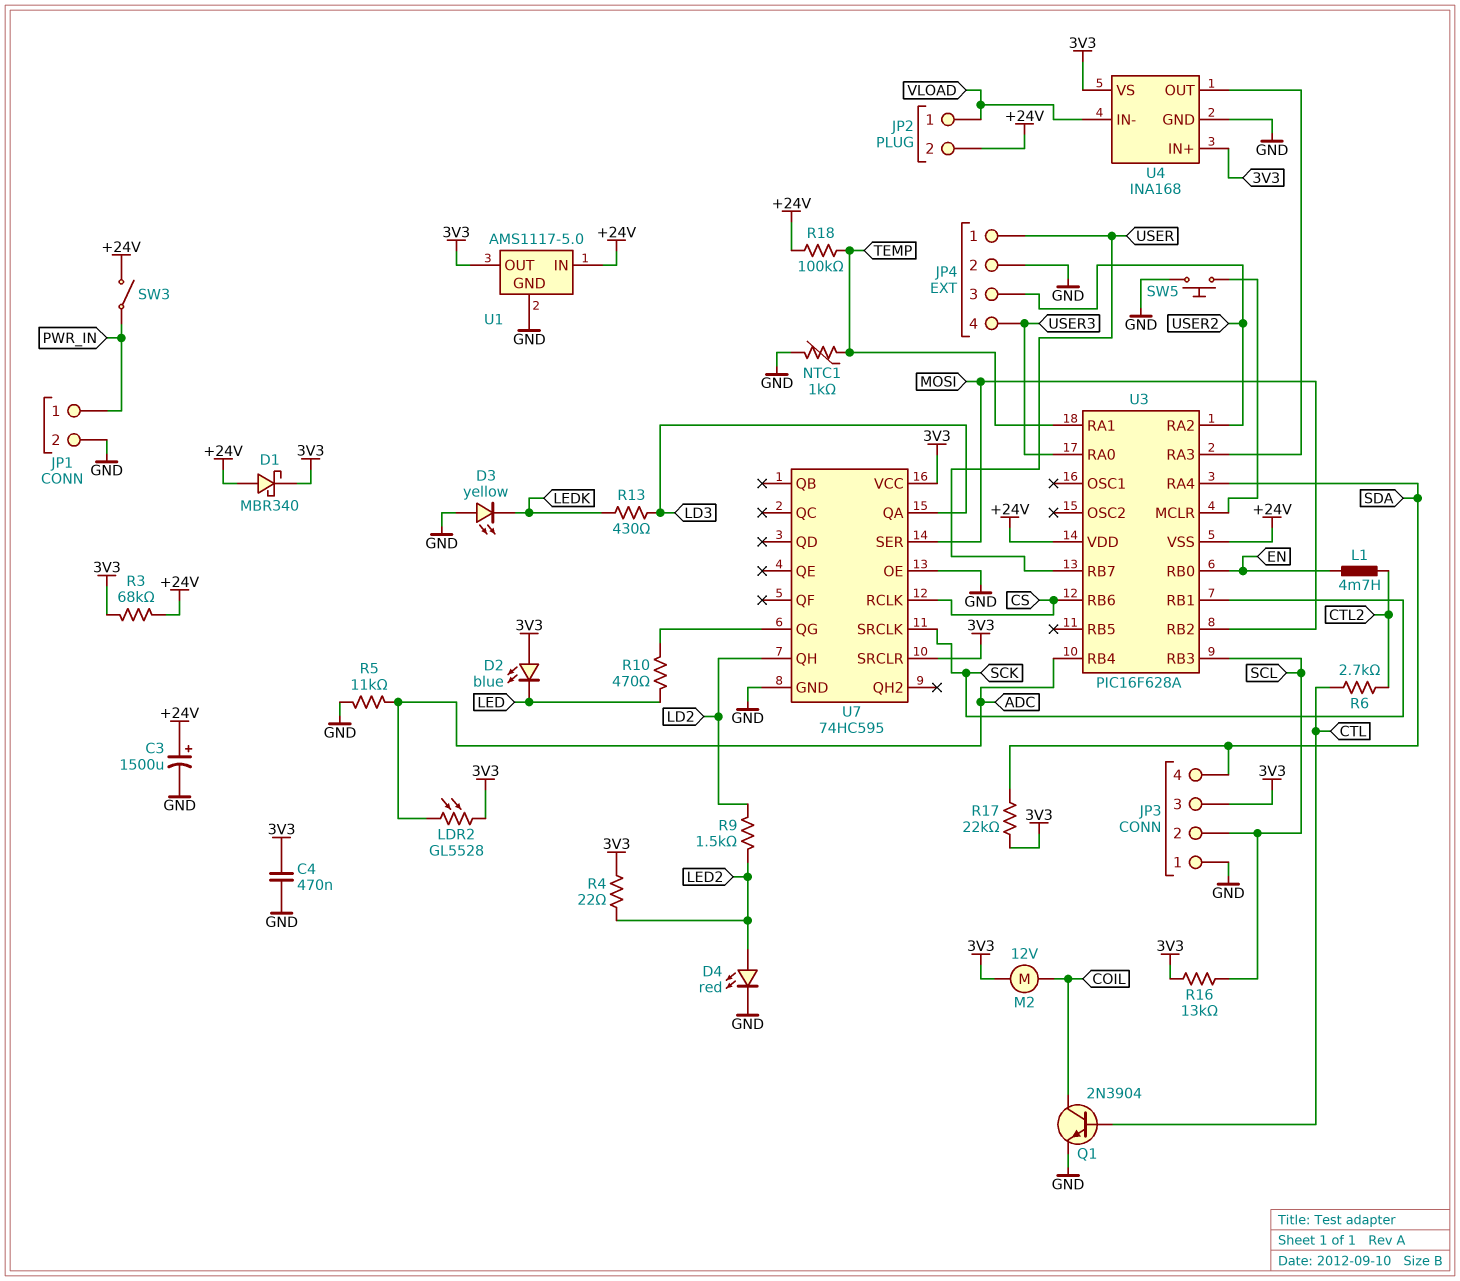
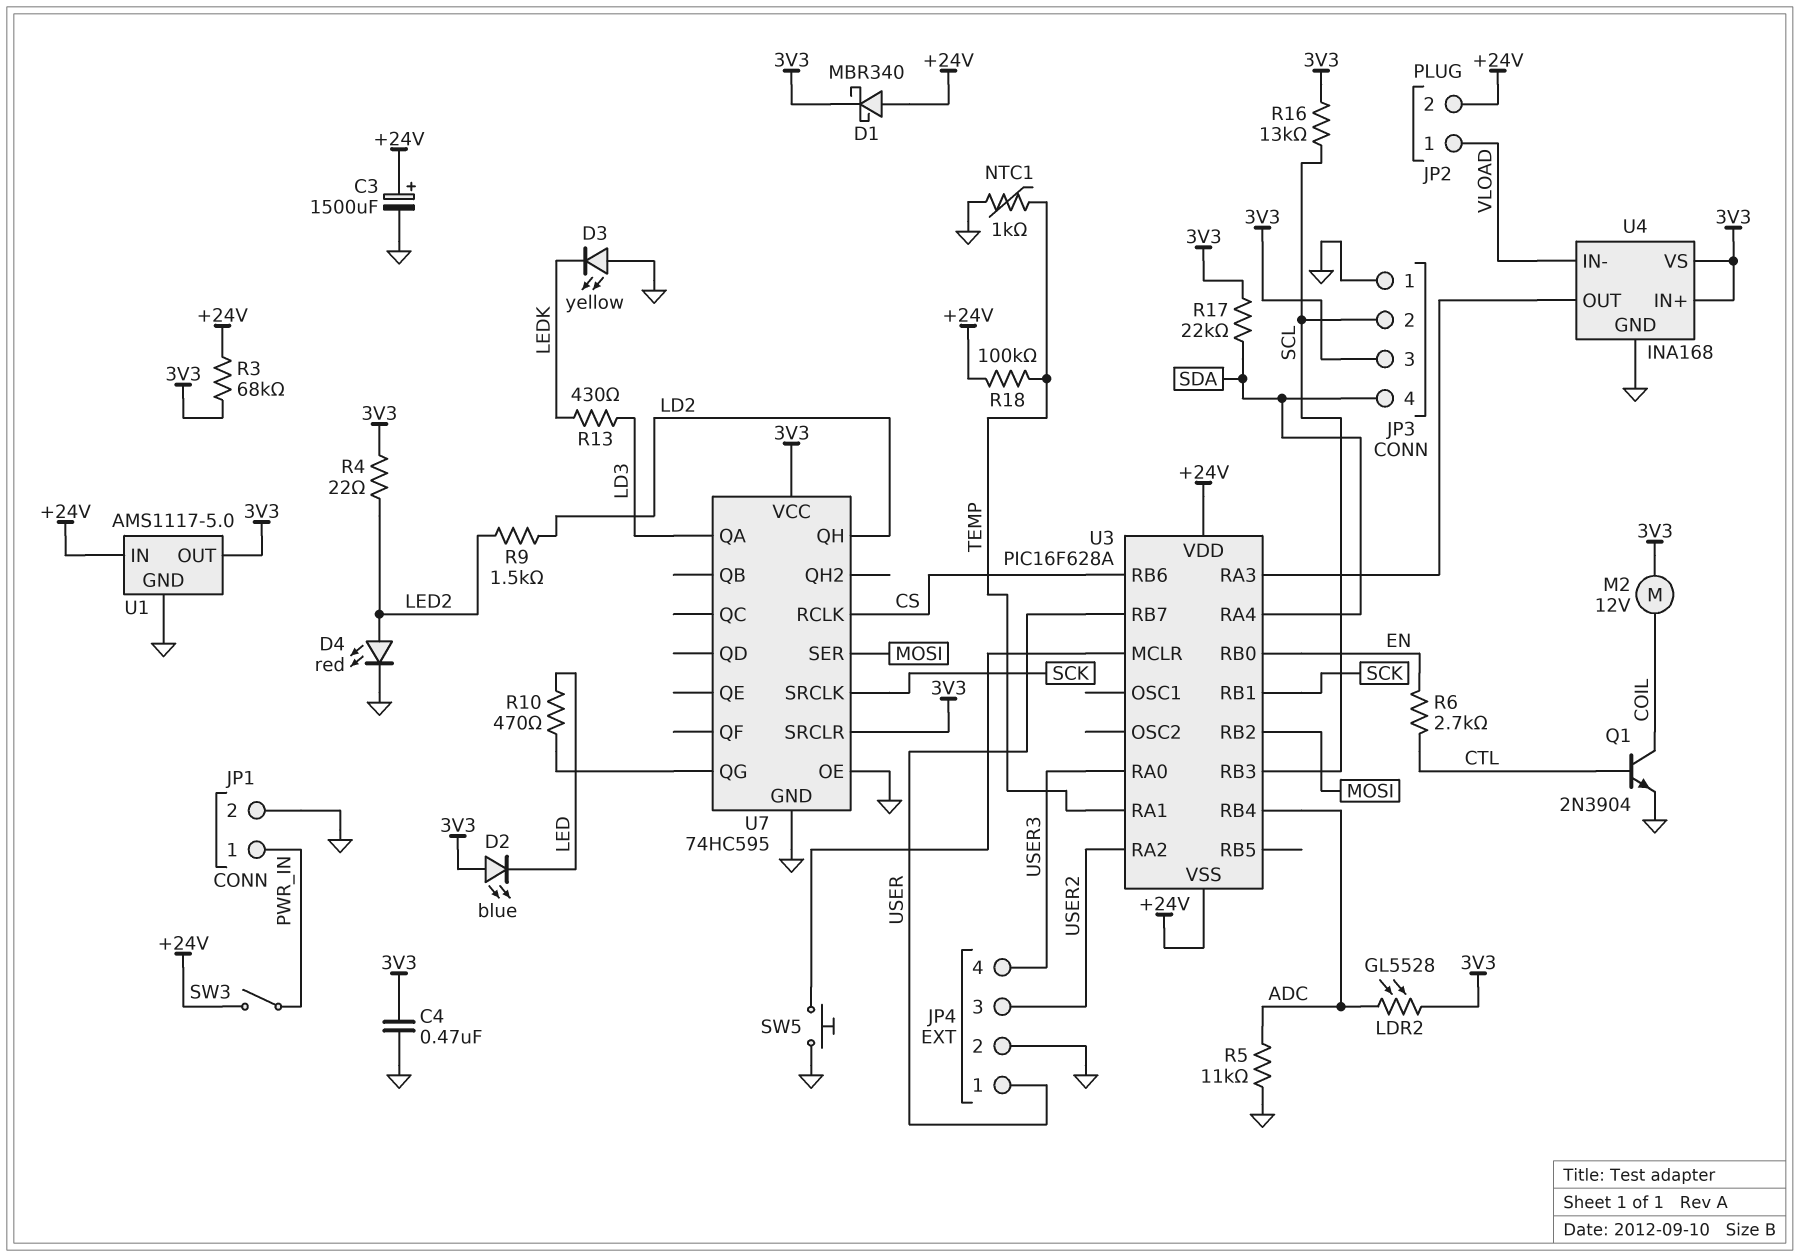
L1: 4.7mH (CTL2, EN) -> none
R6: 2.7k (CTL, CTL2) -> 2.7k (CTL, EN)

